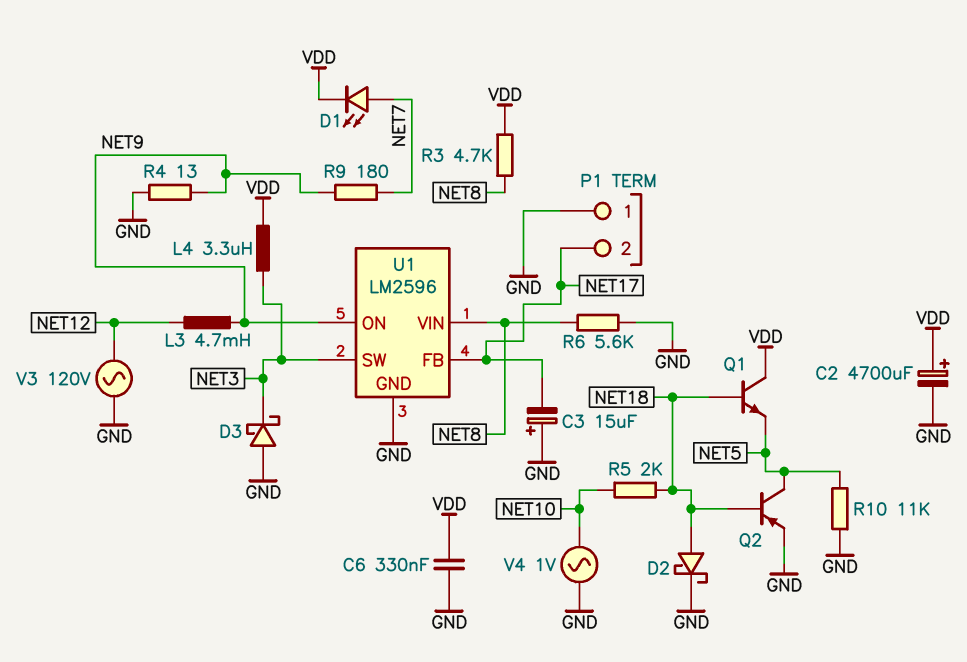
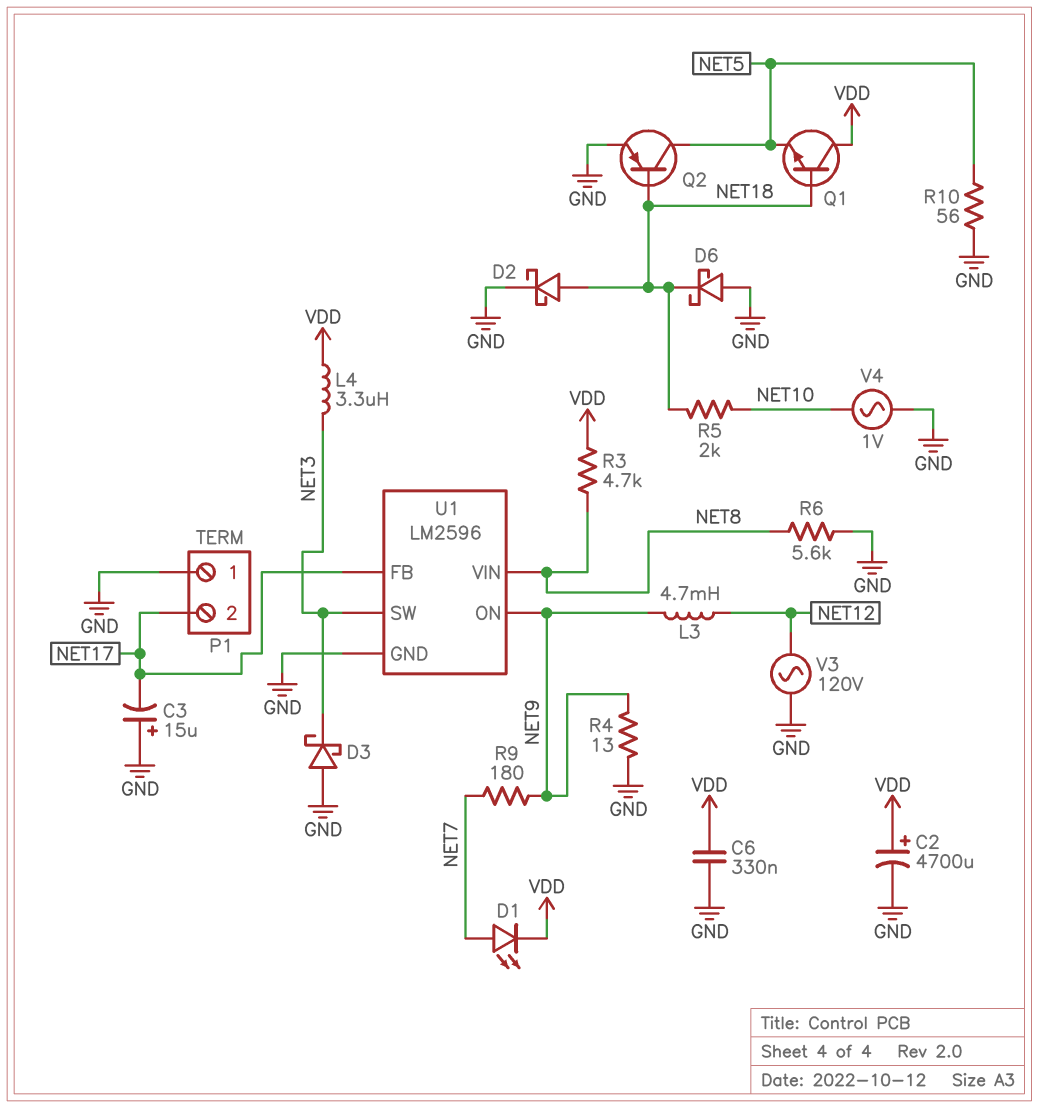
D6: none -> schottky (A GND, K NET18)
R10: 11k (GND, NET5) -> 56 (GND, NET5)

